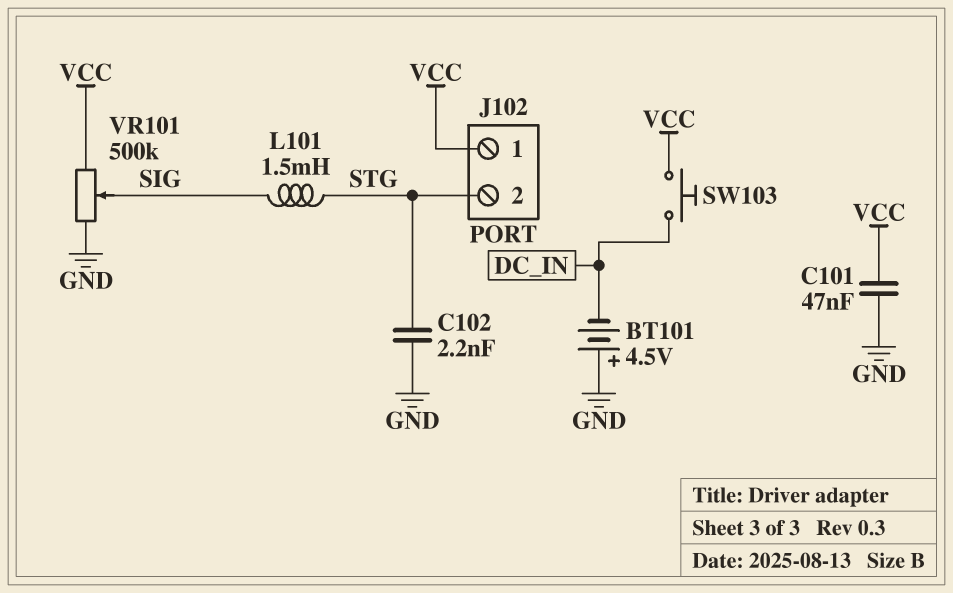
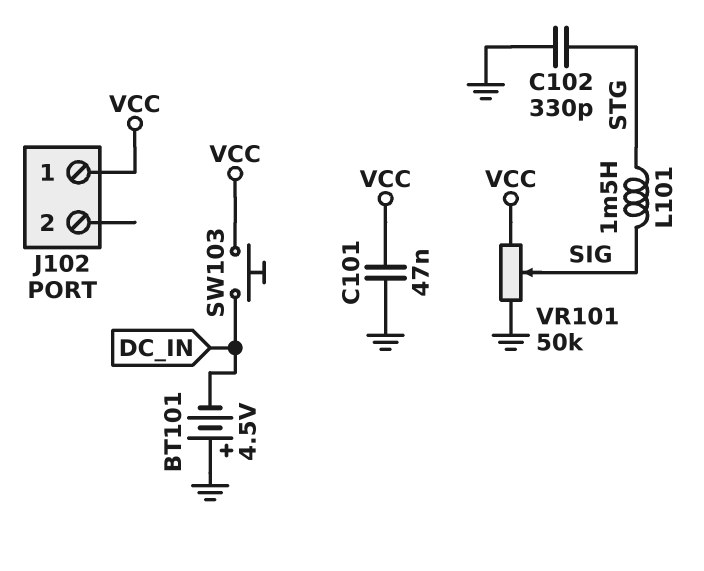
C102: 2.2nF (GND, STG) -> 330pF (GND, STG)
J102 pin 2: STG -> none
VR101: 500k (GND, VCC, wiper SIG) -> 50k (GND, VCC, wiper SIG)

